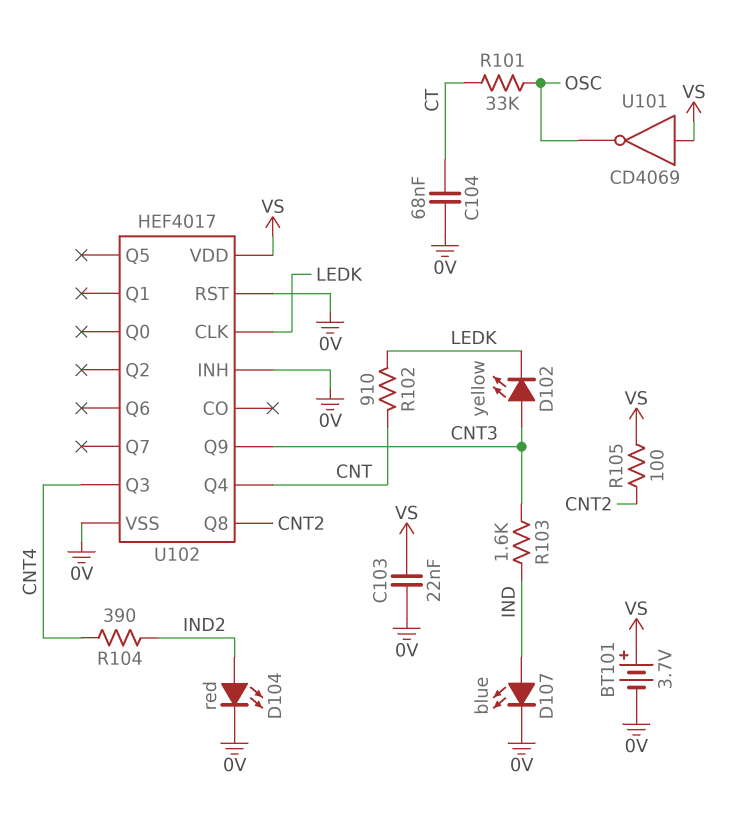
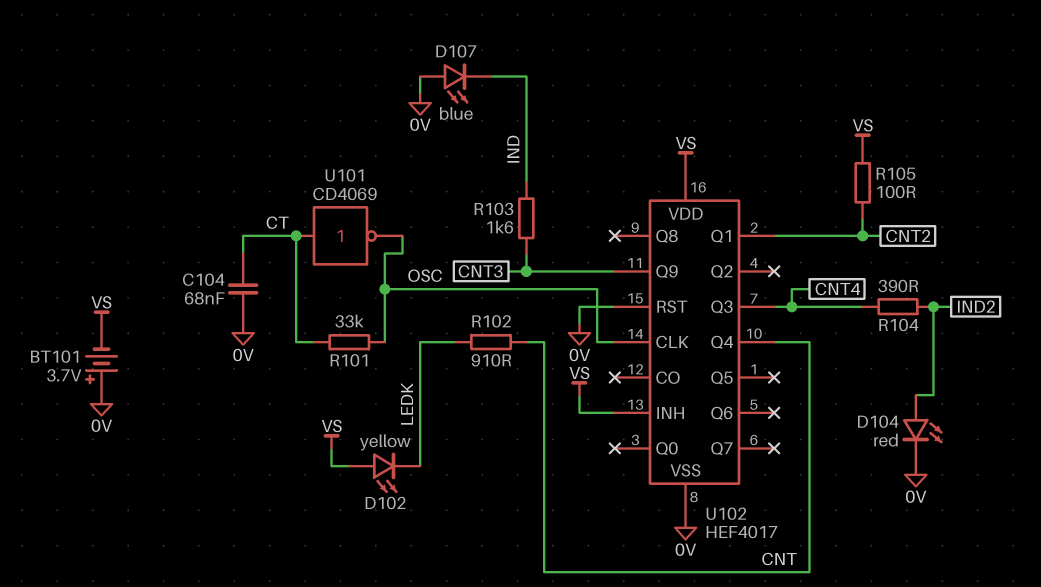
BT101: 3.7V (plus VS, minus 0V) -> 3.7V (plus 0V, minus VS)
C103: 22nF (0V, VS) -> none
D102: LED yellow (A CNT3, K LEDK) -> LED yellow (A VS, K LEDK)
D107: LED blue (A IND, K 0V) -> LED blue (A 0V, K IND)
U101: NOT CD4069 (in VS, out OSC) -> NOT CD4069 (in CT, out OSC)
U102 pin CLK: LEDK -> OSC
U102 pin INH: 0V -> VS
U102 pin Q1: none -> CNT2
U102 pin Q8: CNT2 -> none

